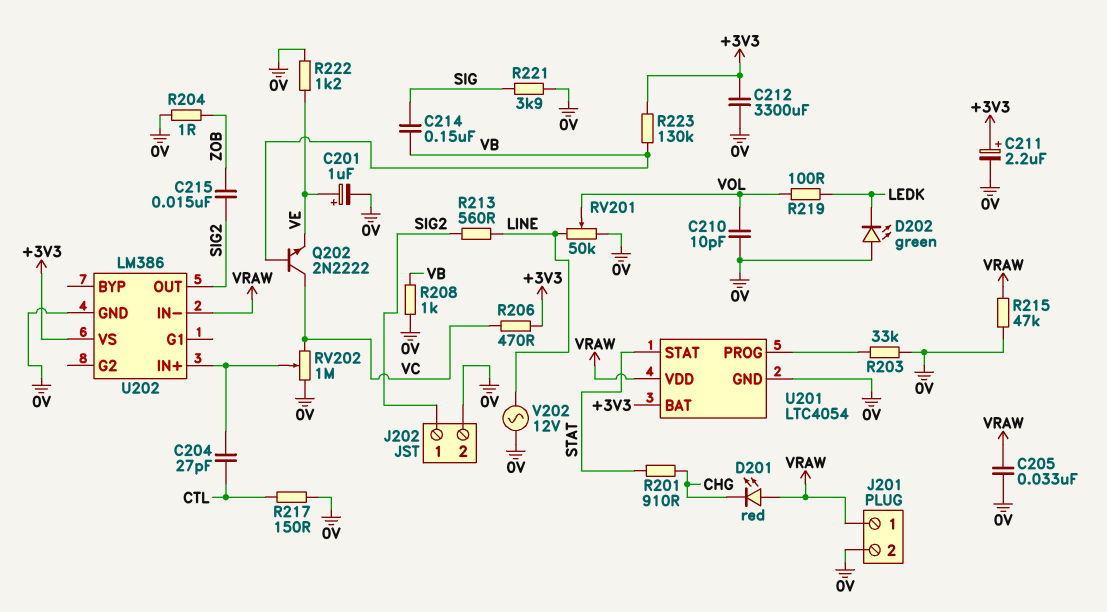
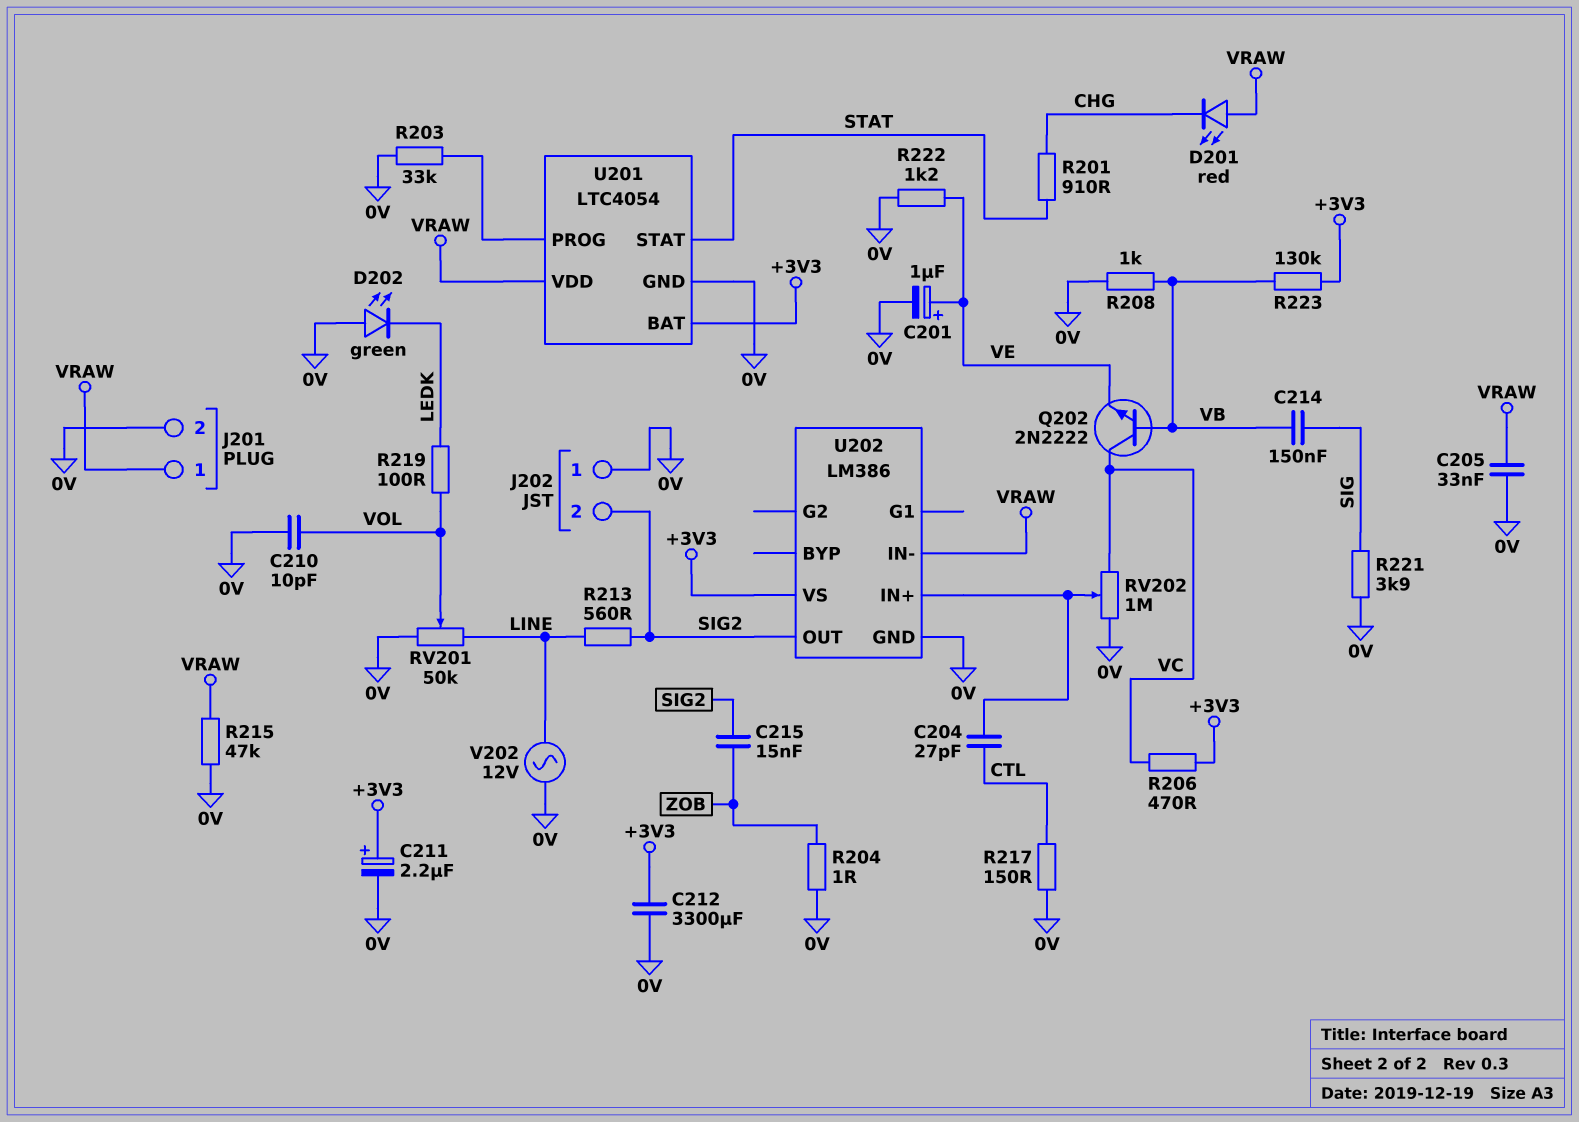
J202 pin 1: SIG2 -> 0V
J202 pin 2: 0V -> SIG2

